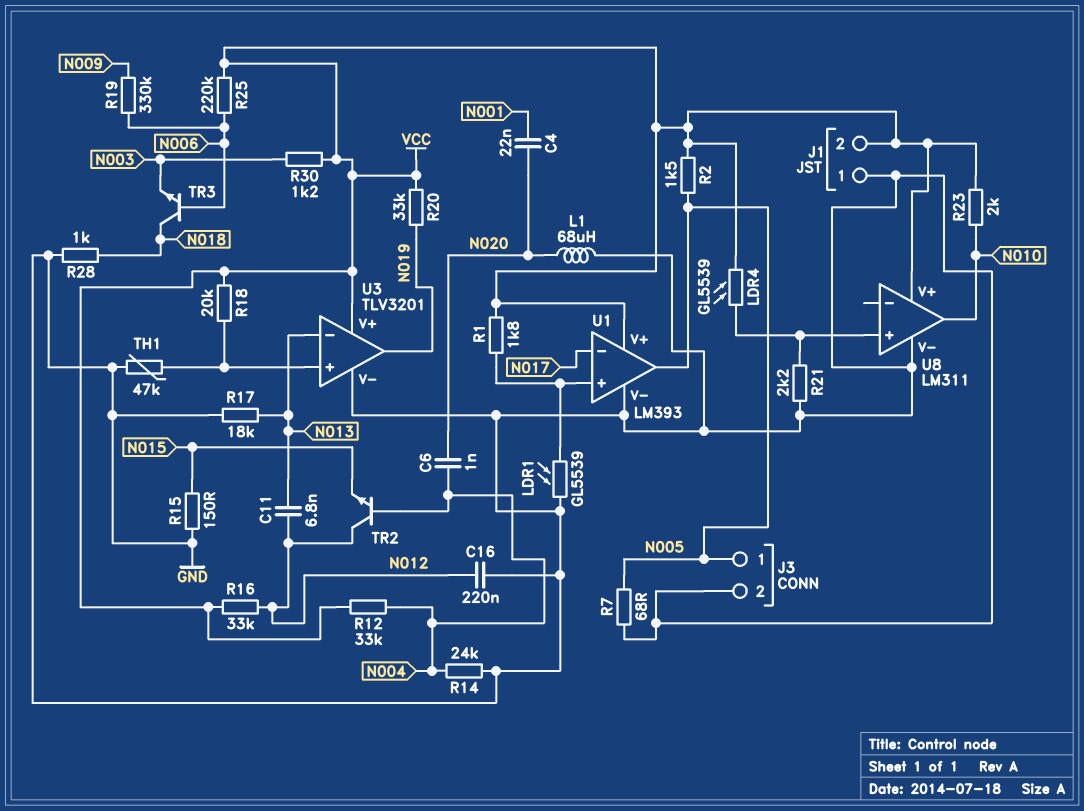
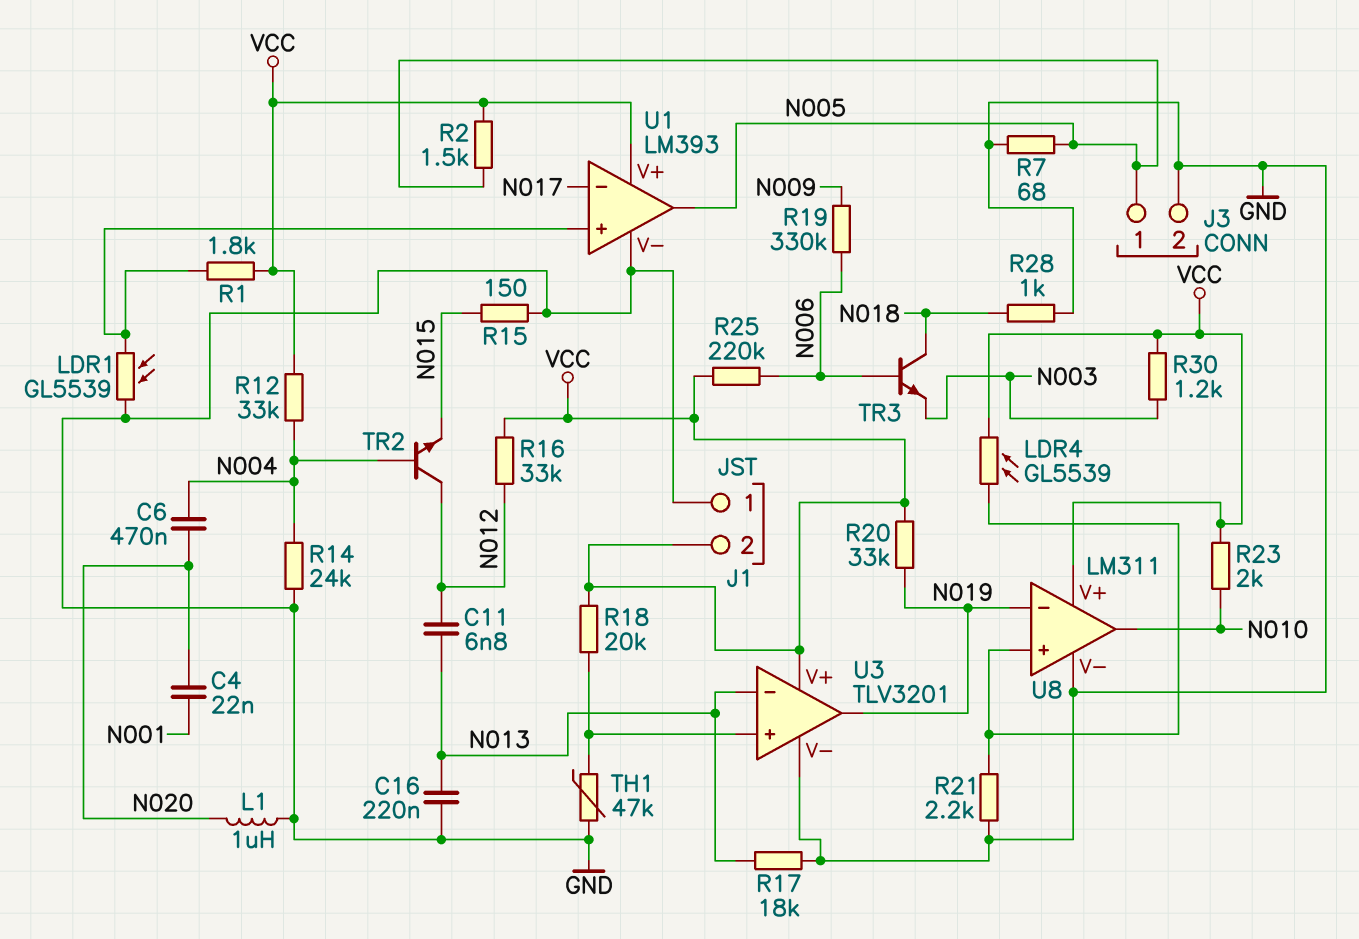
C6: 1nF (N004, N020) -> 470nF (N004, N020)
C16: 220nF (GND, N012) -> 220nF (GND, N013)
L1: 68uH (GND, N020) -> 1uH (GND, N020)
U8 pin in-: none -> N019

